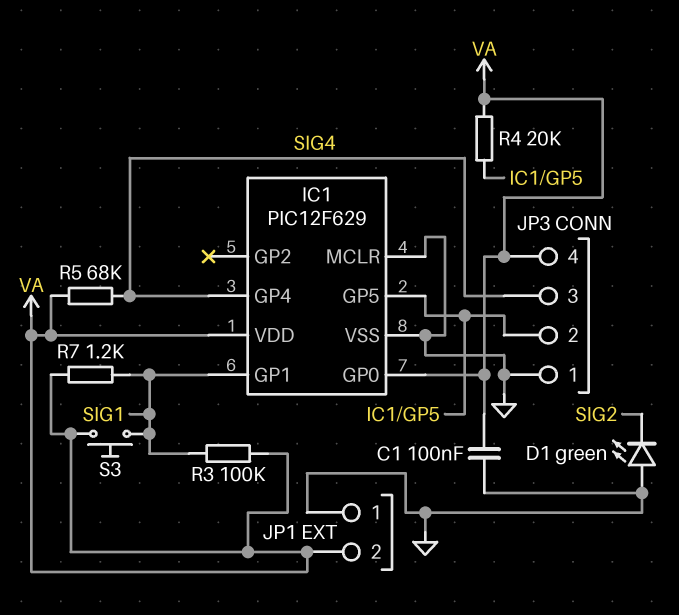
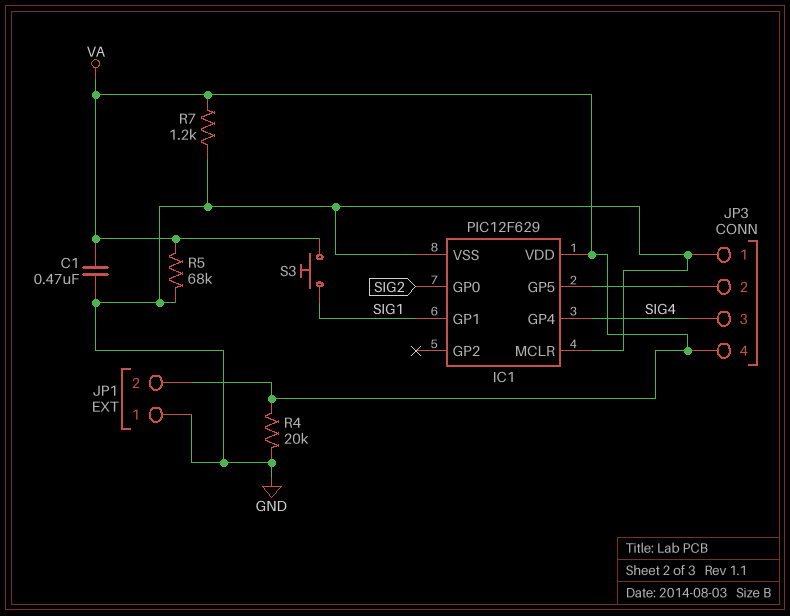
C1: 100nF (GND, VA) -> 470nF (GND, VA)
D1: LED green (A GND, K SIG2) -> none
IC1 pin GP0: VA -> SIG2
R3: 100k (SIG1, VA) -> none
R4: 20k (IC1/GP5, VA) -> 20k (GND, VA)
R5: 68k (SIG4, VA) -> 68k (GND, VA)
R7: 1.2k (SIG1, VA) -> 1.2k (GND, VA)

